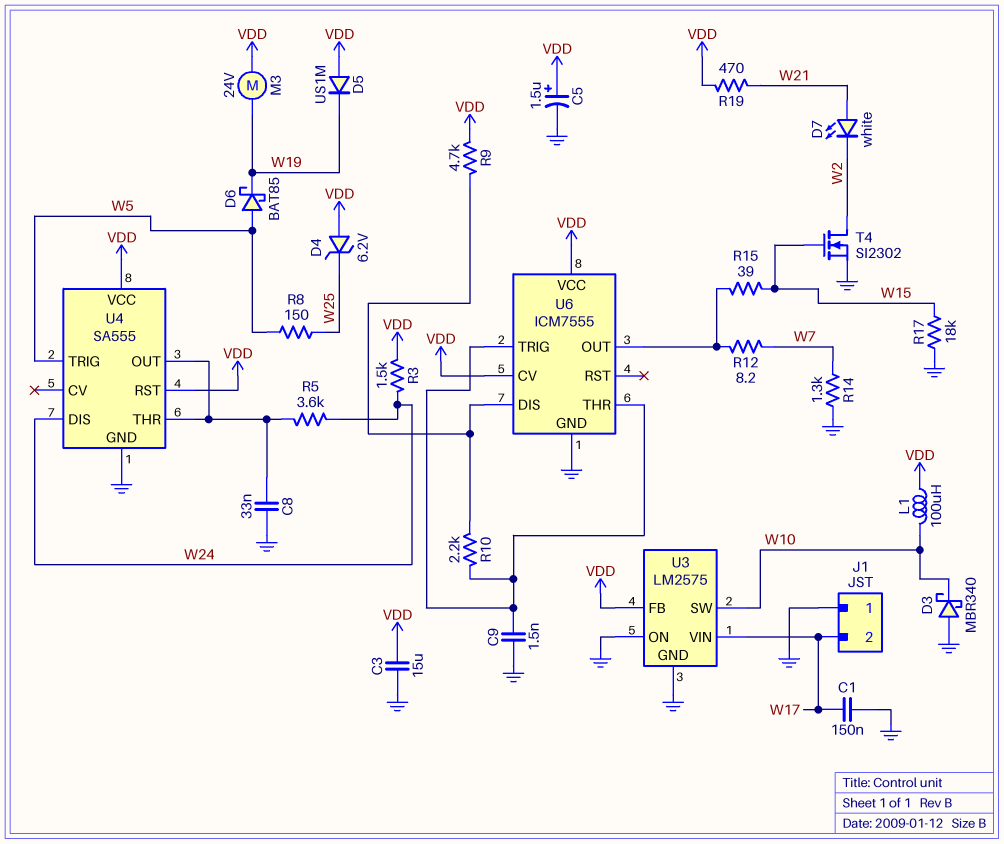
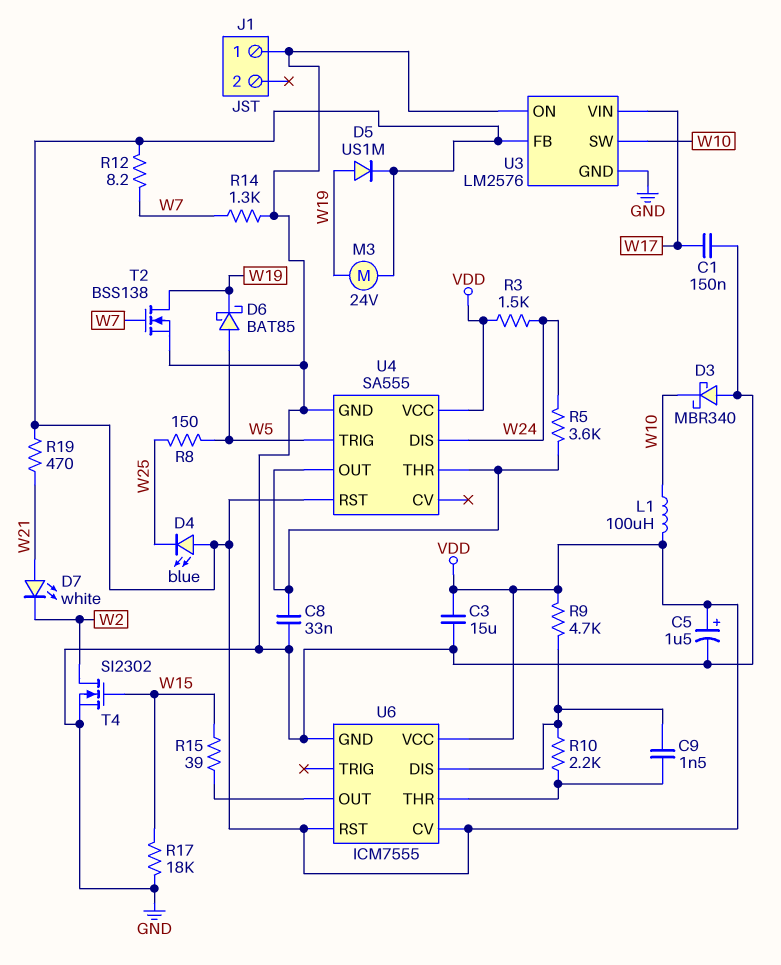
C9: 1.5nF (GND, U6/THR) -> 1.5nF (U6/DIS, U6/THR)
D4: zener 6.2V (A VDD, K W25) -> LED blue (A VDD, K W25)
D5: diode US1M (A VDD, K W19) -> diode US1M (A W19, K VDD)
J1 pin 2: W17 -> none
R12: 8.2 (U6/OUT, W7) -> 8.2 (VDD, W7)
T2: none -> NMOS BSS138 (G W7, D W19, S GND)
U3: LM2575 -> LM2576
U6 pin RST: none -> VDD
U6 pin TRIG: U6/THR -> none

